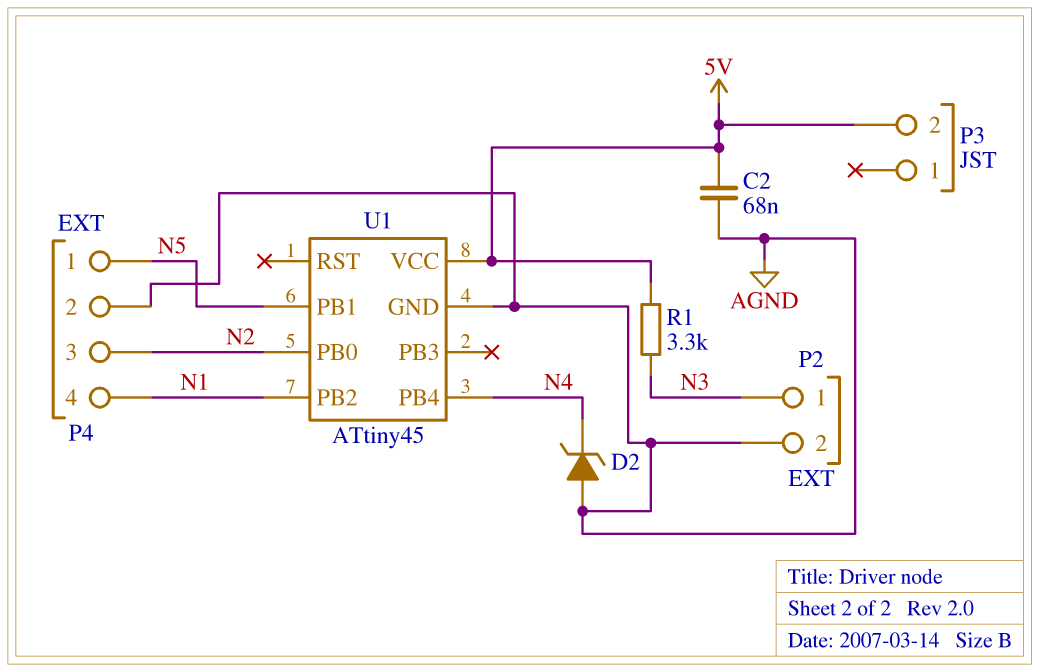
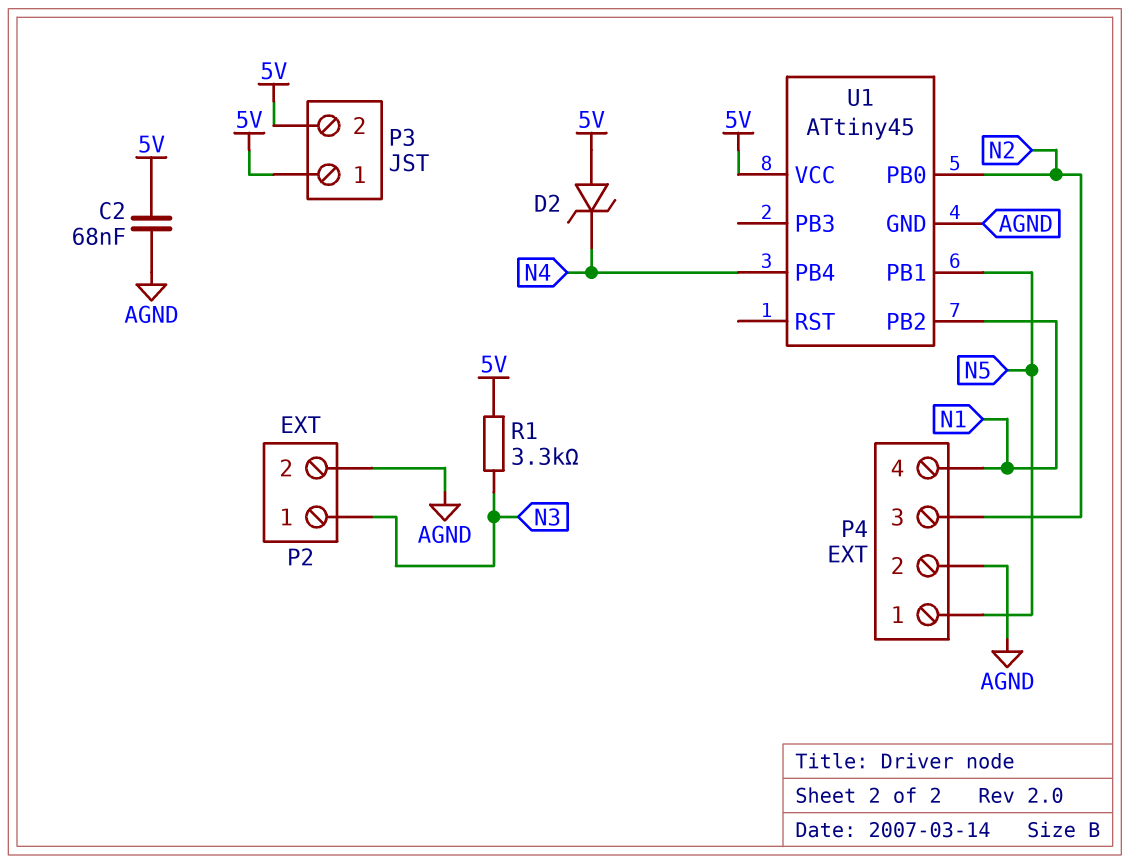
D2: zener (A AGND, K N4) -> zener (A 5V, K N4)
P3 pin 1: none -> 5V

